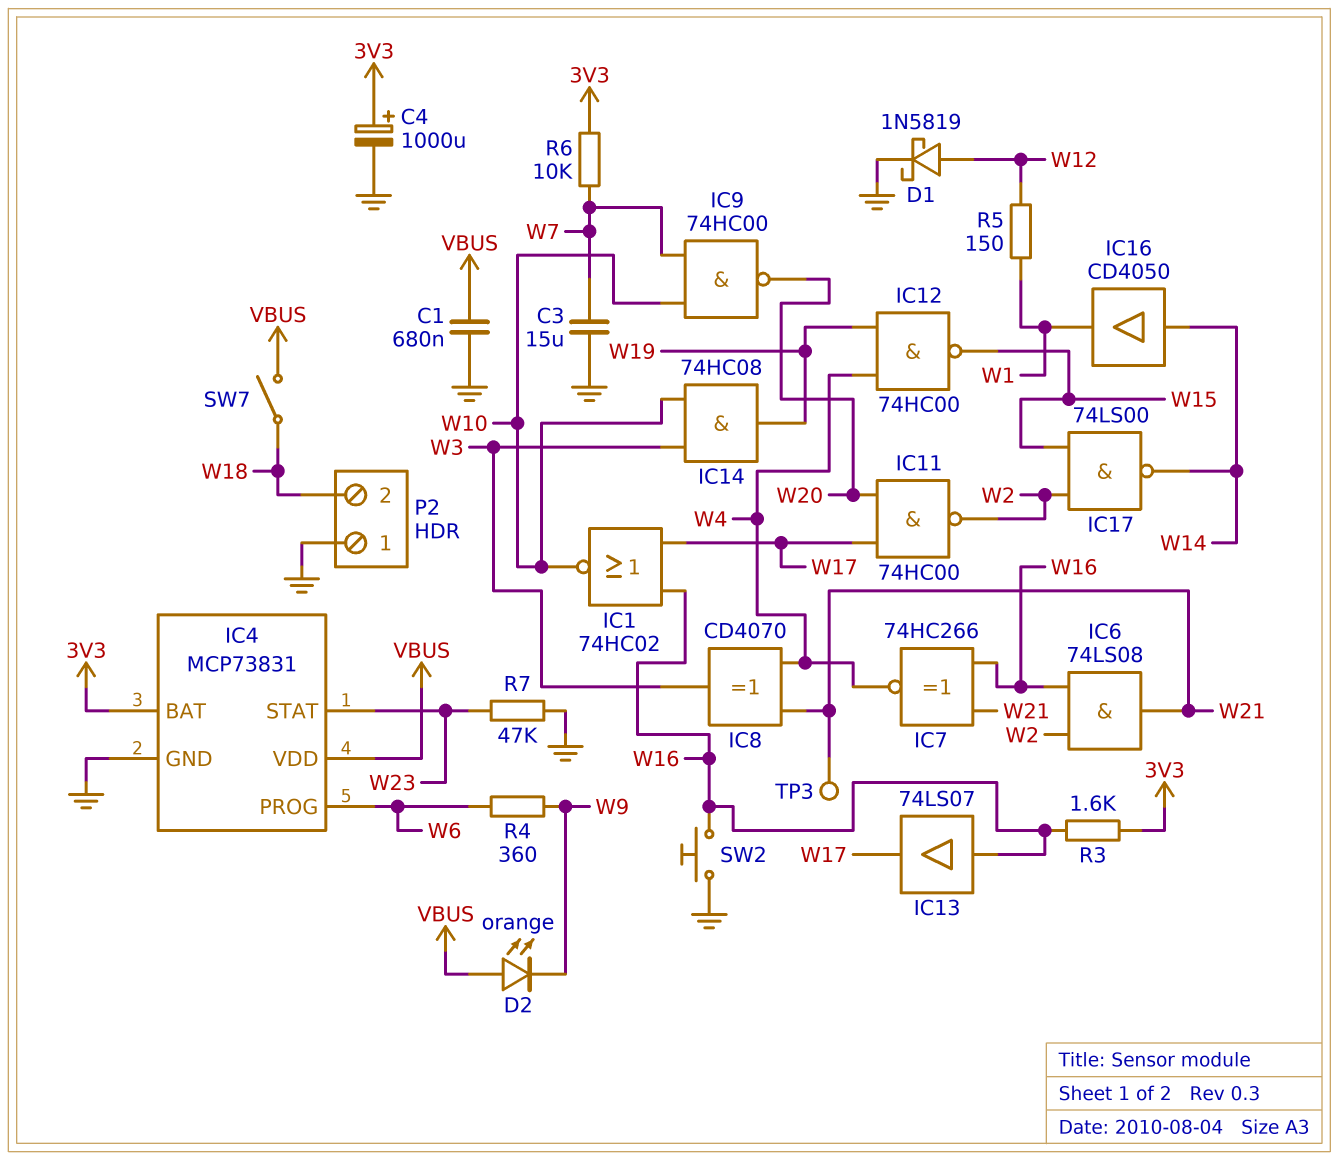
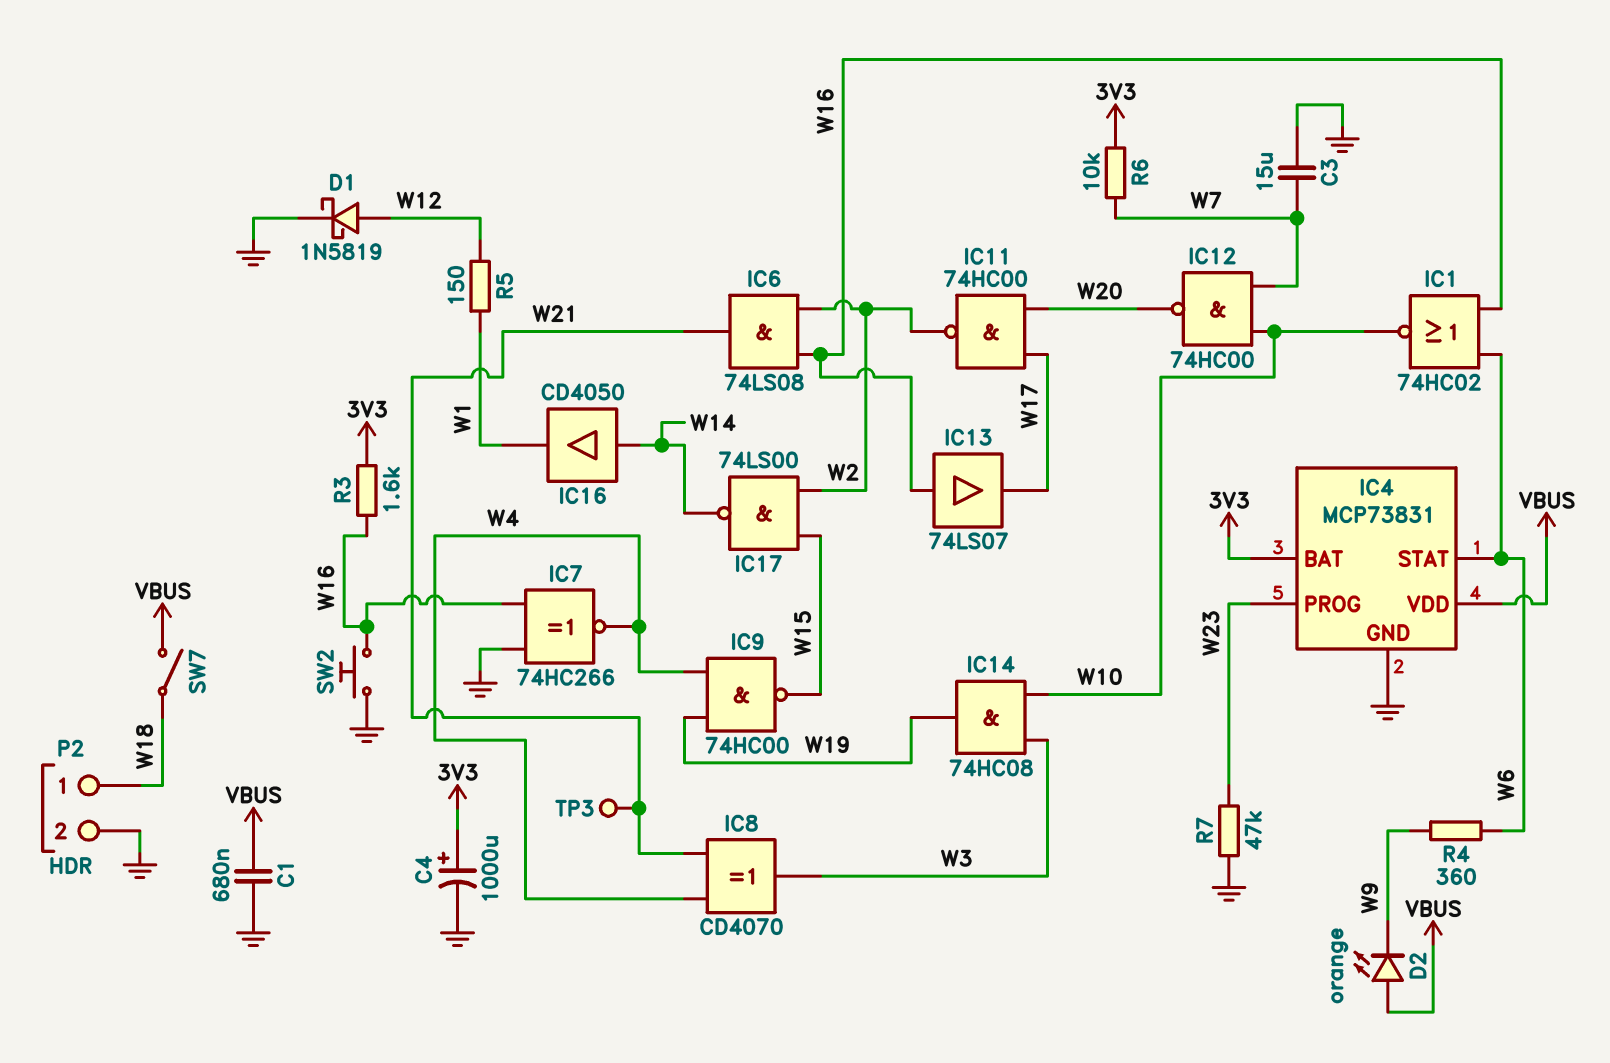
IC1: NOR 74HC02 (in W16, in W17, out W10) -> NOR 74HC02 (in W6, in W16, out W10)
IC4 pin PROG: W6 -> W23
IC4 pin STAT: W23 -> W6
IC7: XNOR 74HC266 (in W16, in W21, out W4) -> XNOR 74HC266 (in GND, in W16, out W4)
IC9: NAND 74HC00 (in W7, in W10, out W20) -> NAND 74HC00 (in W4, in W19, out W15)
IC12: NAND 74HC00 (in W4, in W19, out W15) -> NAND 74HC00 (in W7, in W10, out W20)
P2 pin 1: GND -> W18
P2 pin 2: W18 -> GND

